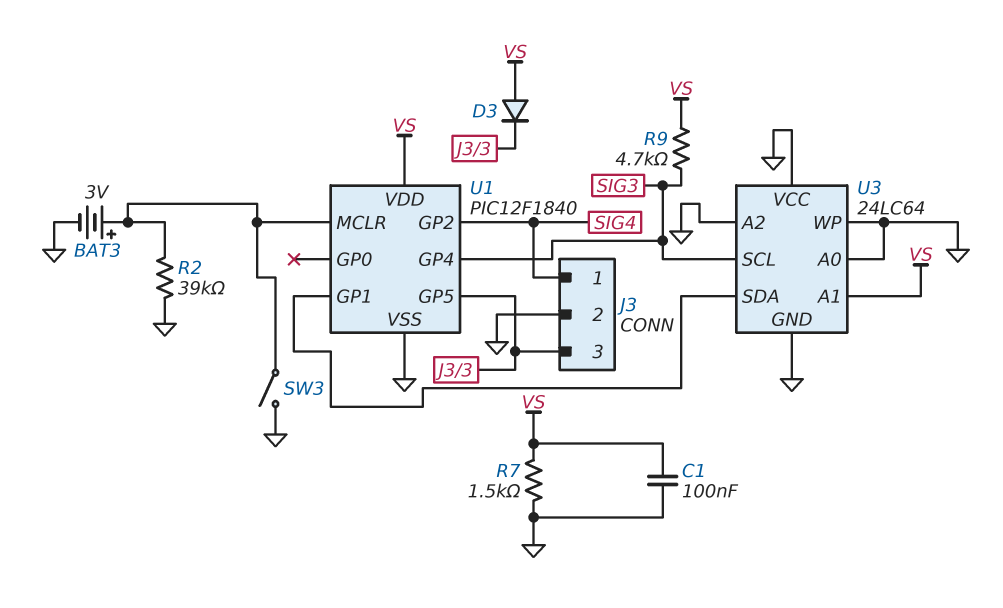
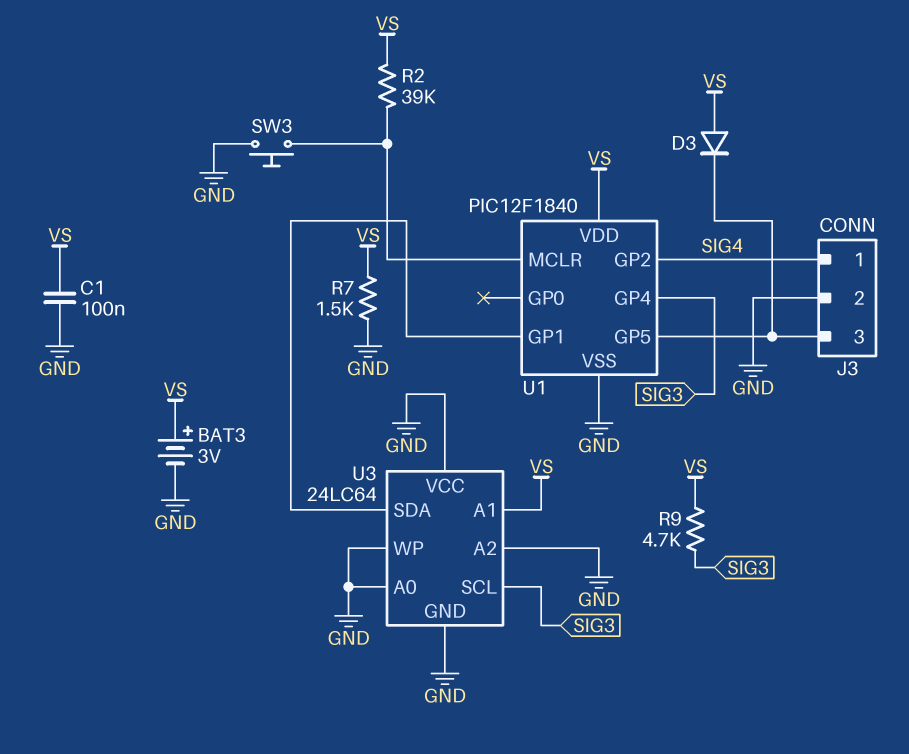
BAT3: 3V (plus U1/MCLR, minus GND) -> 3V (plus VS, minus GND)
R2: 39k (GND, U1/MCLR) -> 39k (U1/MCLR, VS)
SW3: switch (GND, U1/MCLR) -> button (GND, U1/MCLR)

